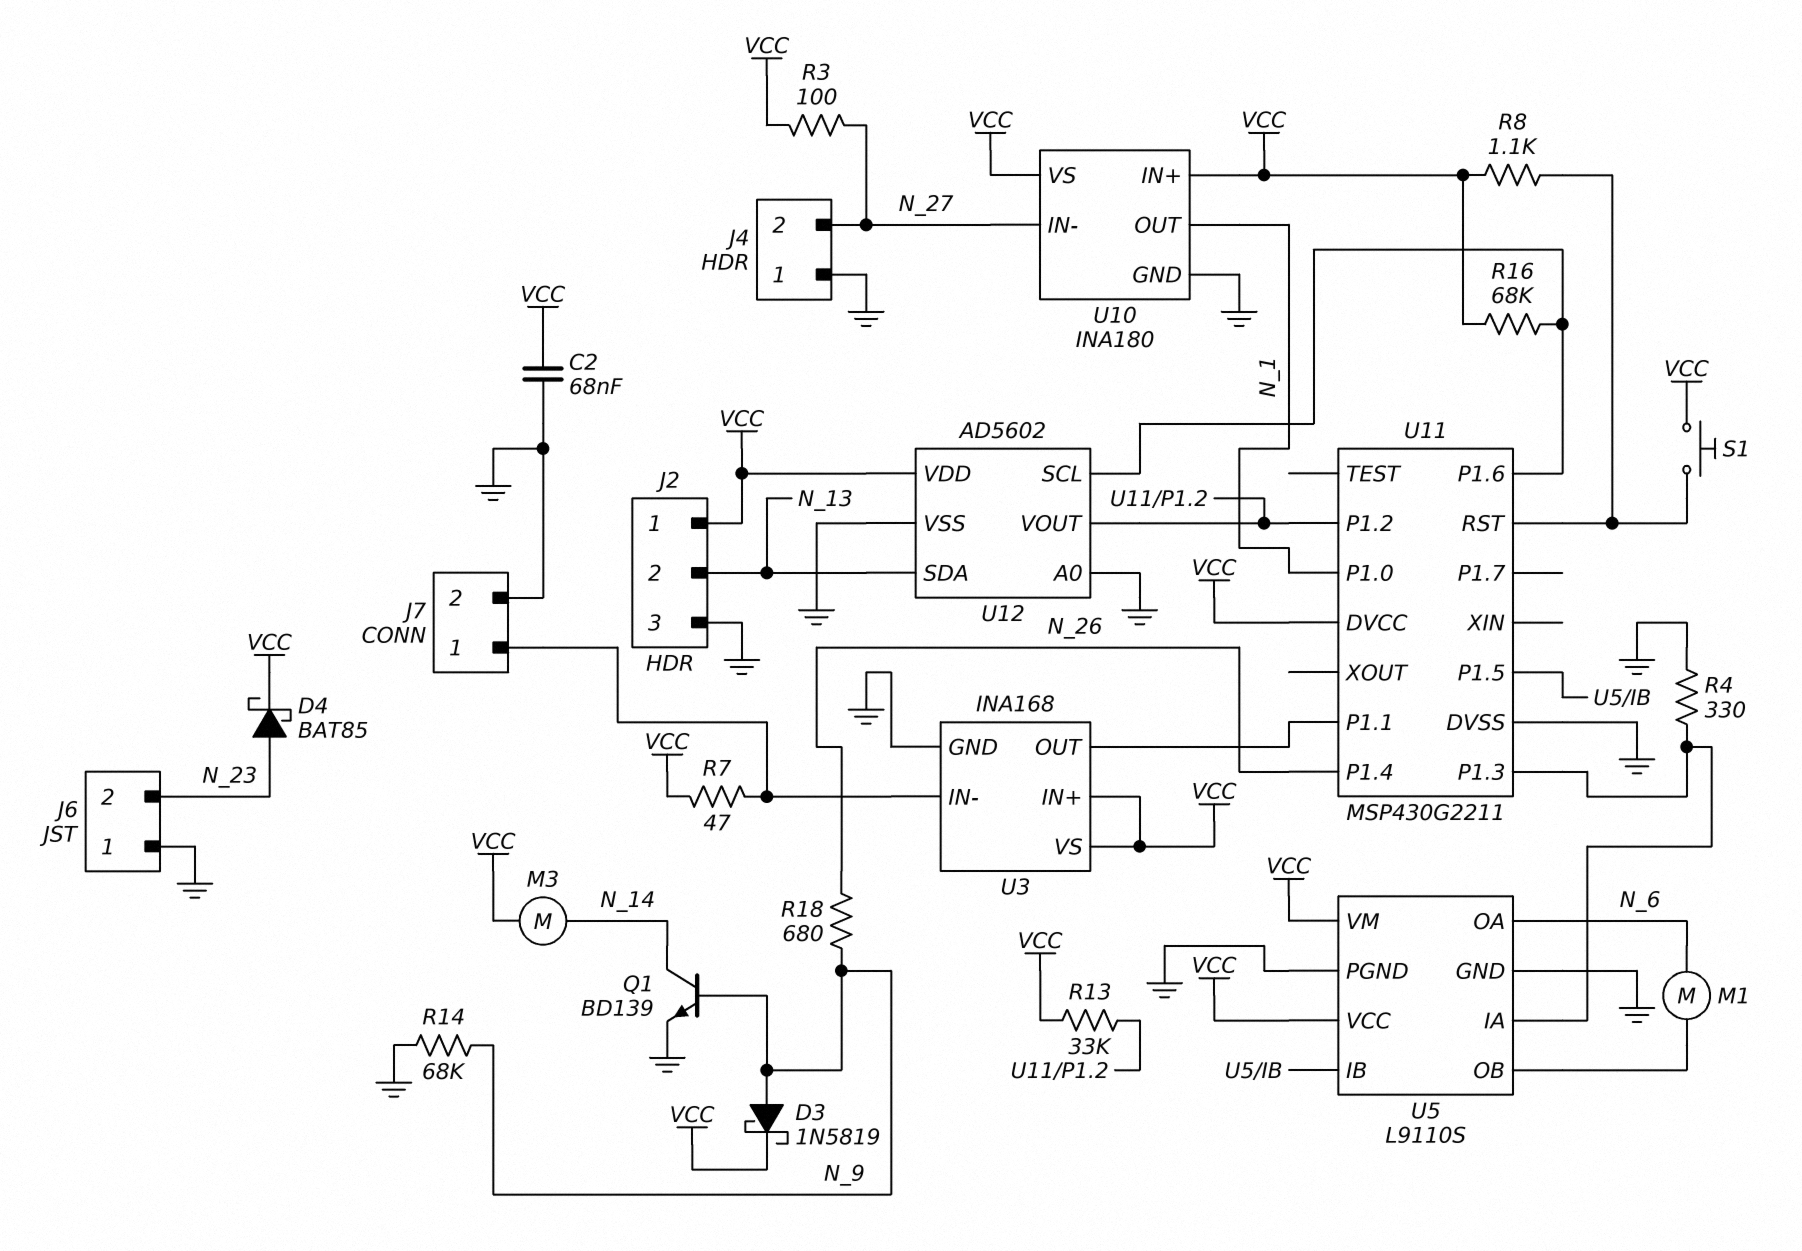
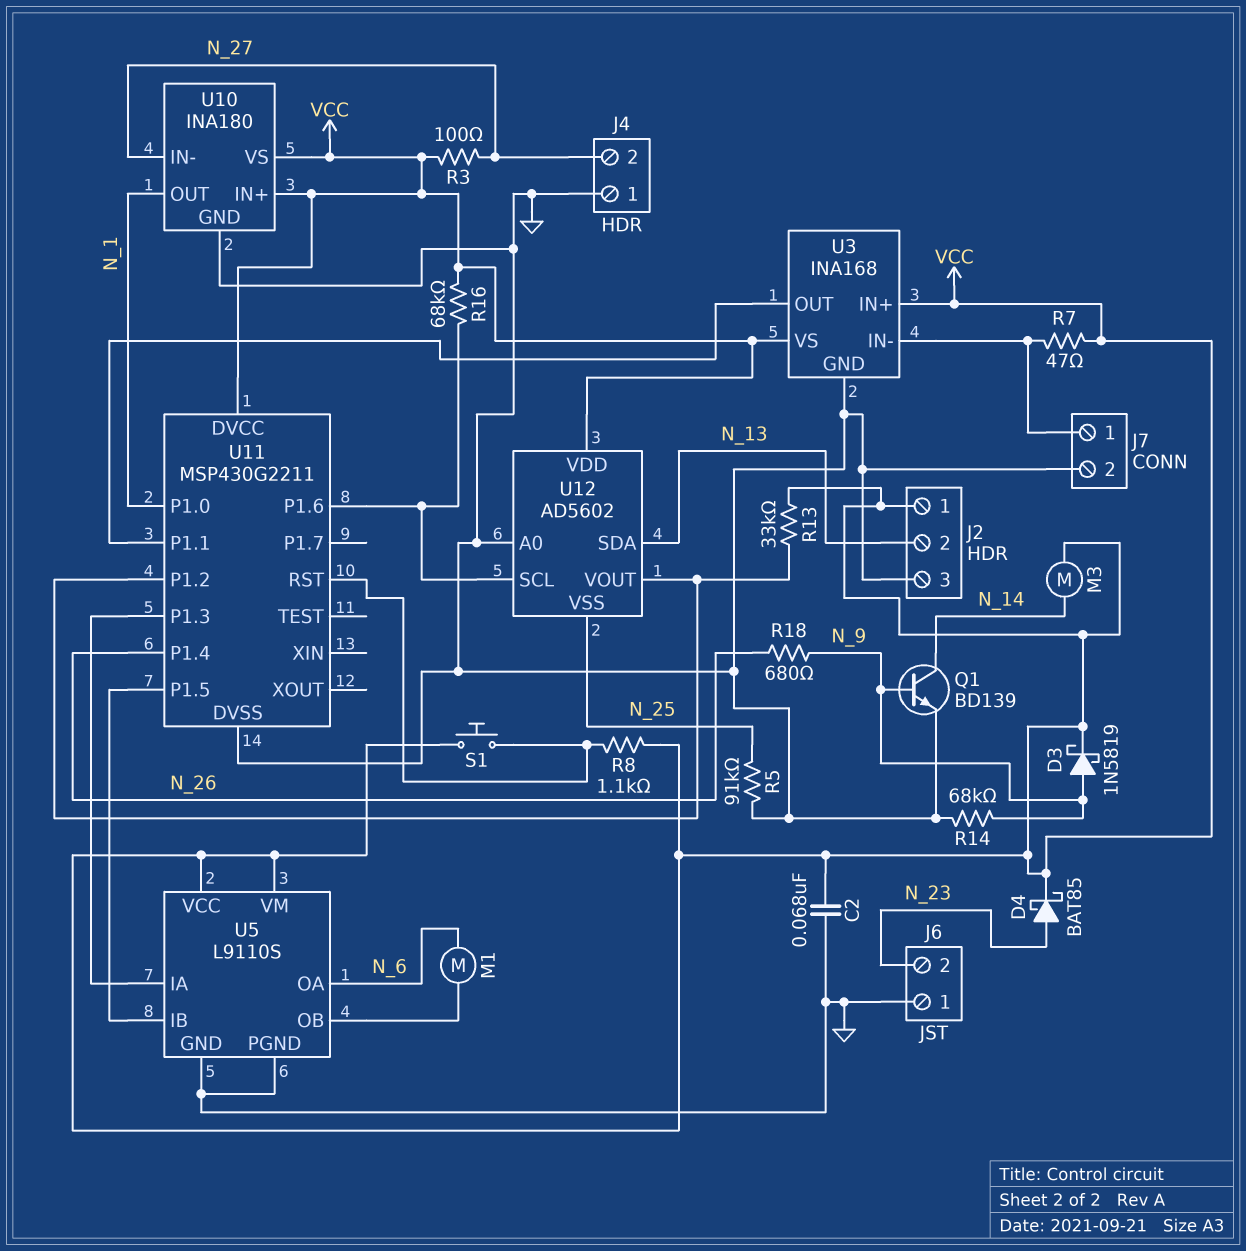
R4: 330 (GND, U5/IA) -> none
R5: none -> 91k (GND, N_25)
U12 pin VSS: GND -> N_25

